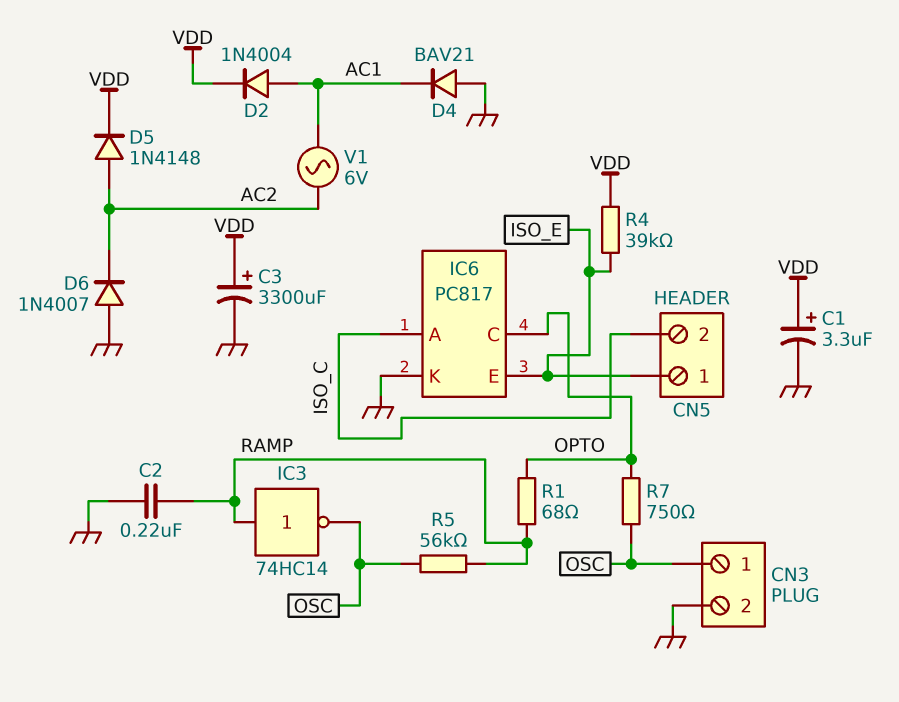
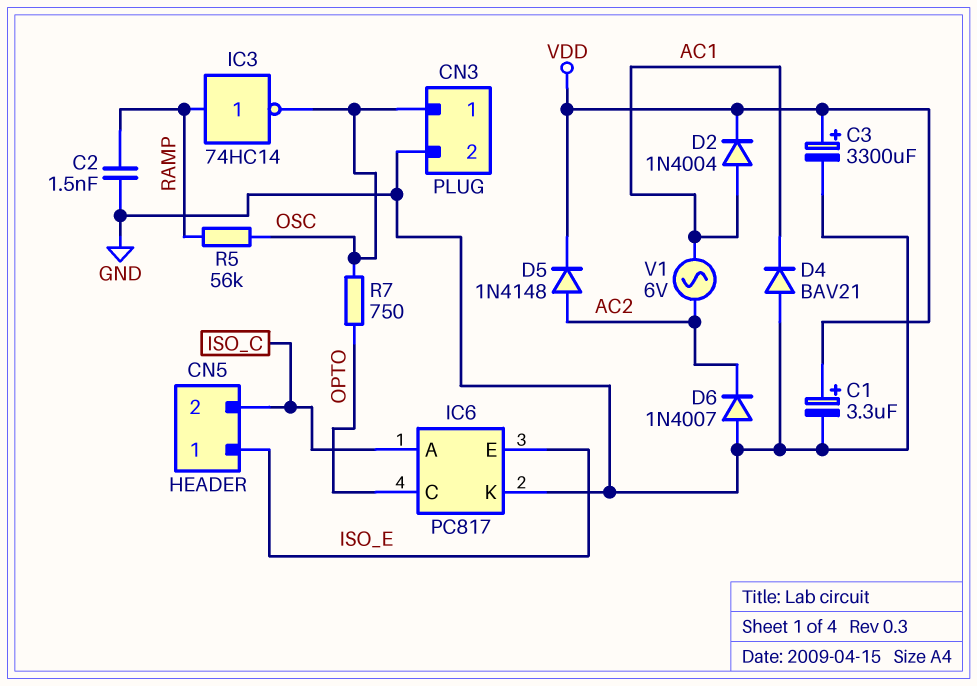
C2: 220nF (GND, RAMP) -> 1.5nF (GND, RAMP)
R1: 68 (OPTO, RAMP) -> none
R4: 39k (ISO_E, VDD) -> none

